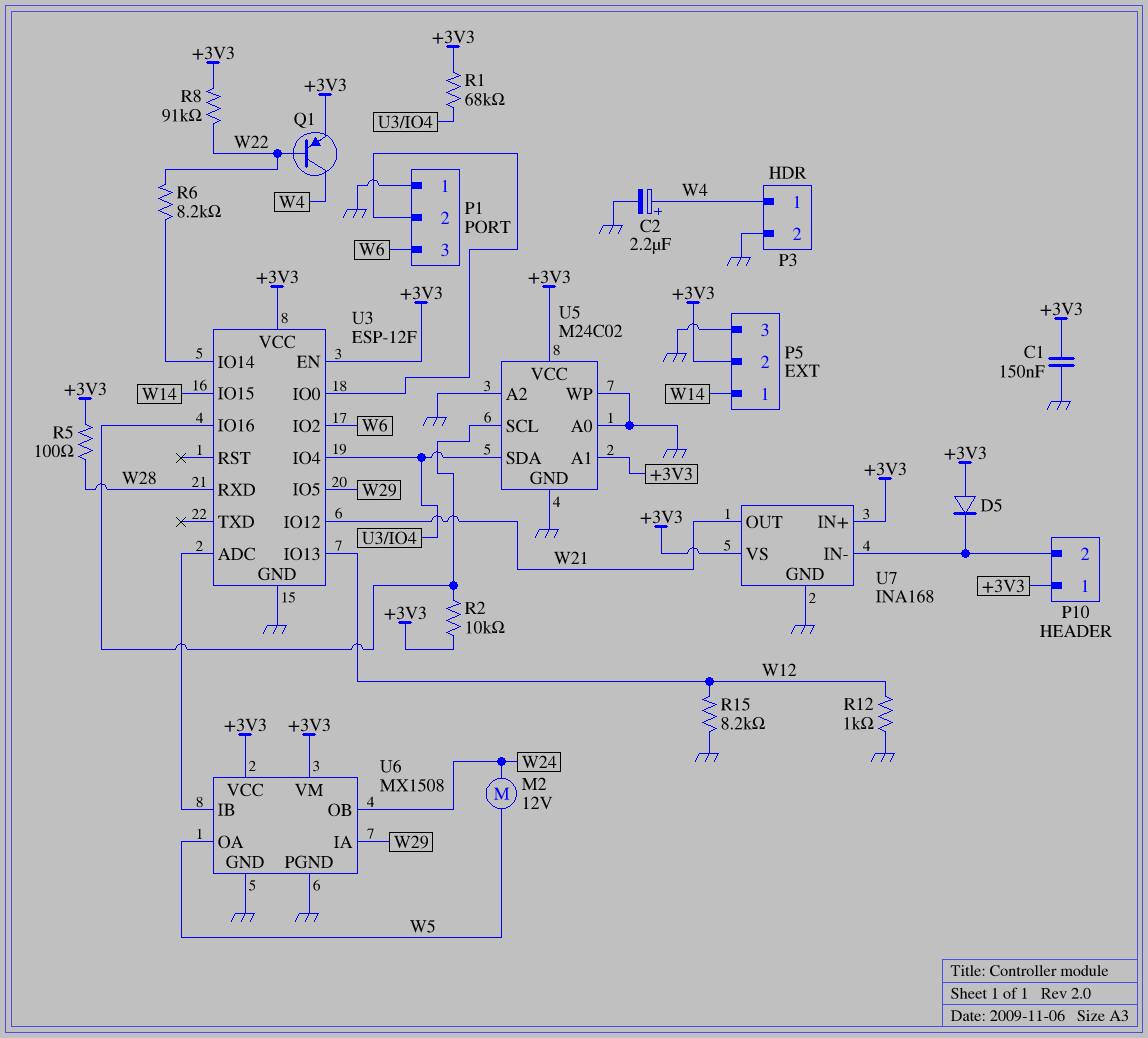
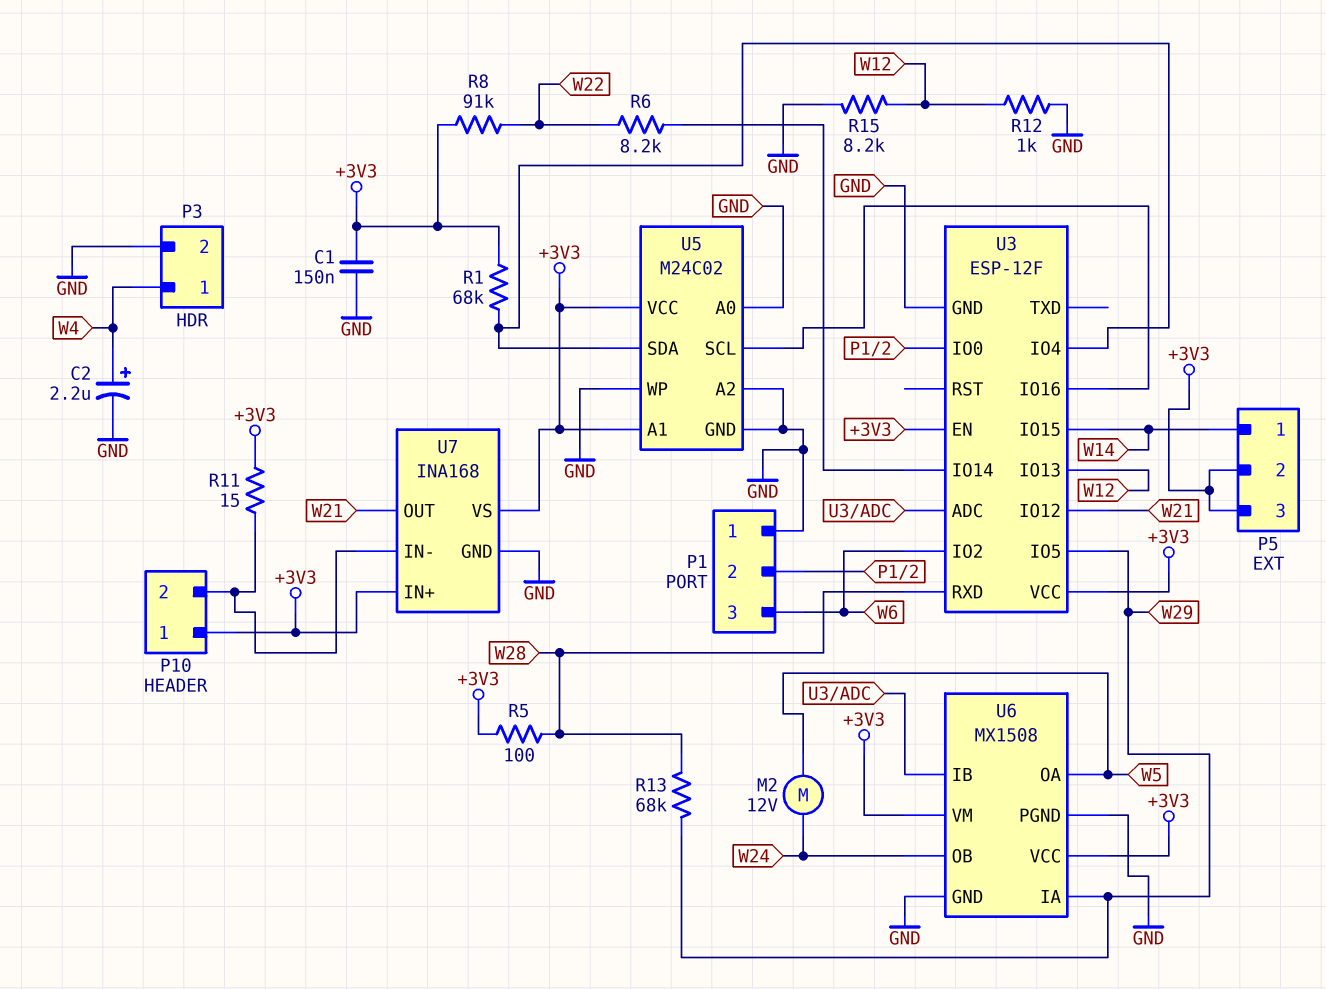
D5: diode (A +3V3, K P10/2) -> none
P5 pin 3: GND -> +3V3
Q1: PNP (B W22, C W4, E +3V3) -> none
R2: 10k (+3V3, U3/IO16) -> none
R11: none -> 15 (+3V3, P10/2)
R13: none -> 68k (W28, W29)

